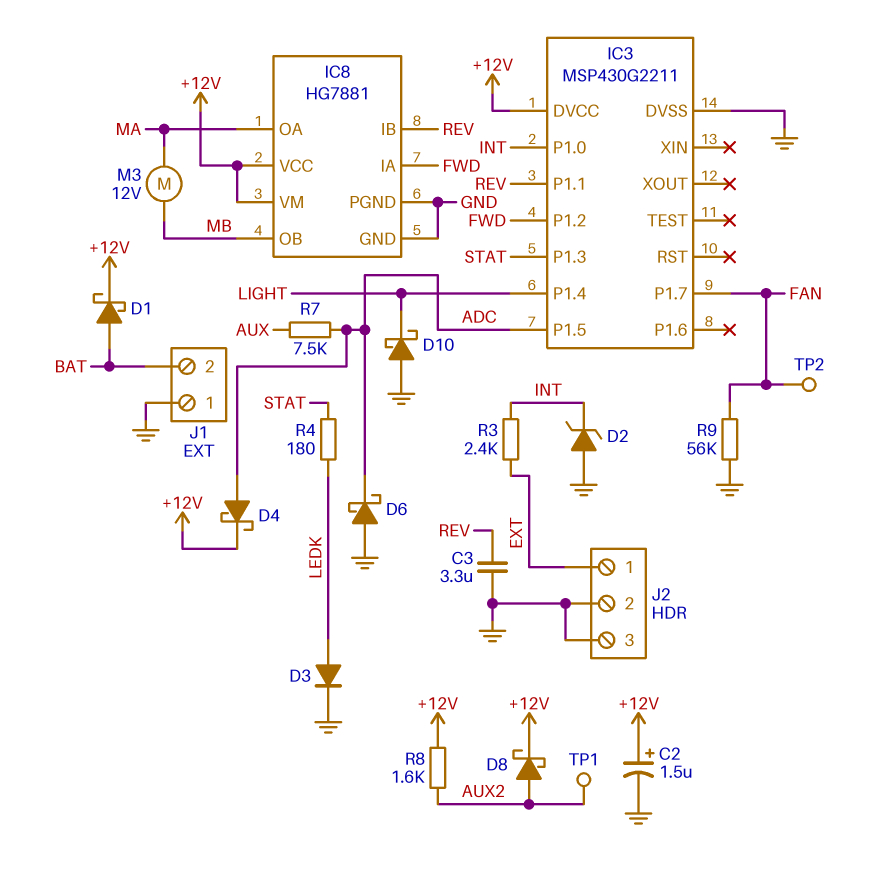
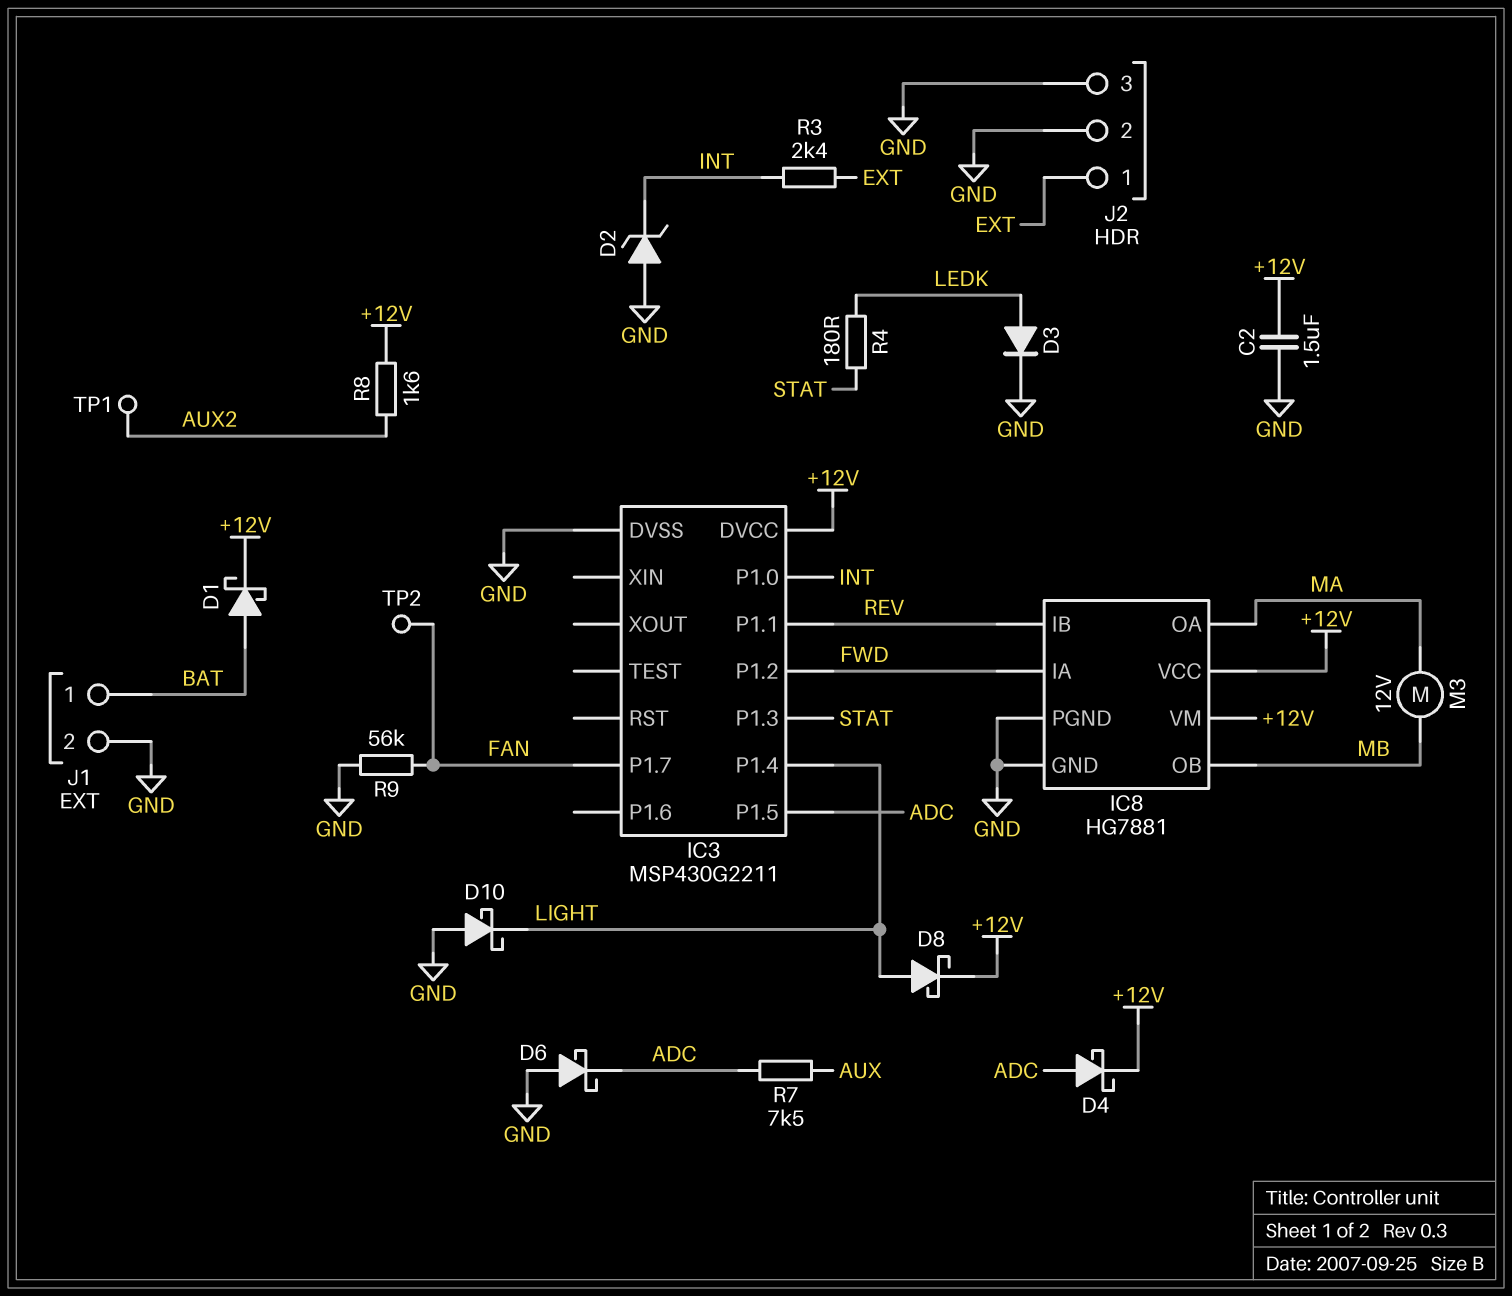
C2: 1.5uF (plus +12V, minus GND) -> 1.5uF (+12V, GND)
C3: 3.3uF (GND, REV) -> none
D8: schottky (A AUX2, K +12V) -> schottky (A LIGHT, K +12V)
J1 pin 1: GND -> BAT
J1 pin 2: BAT -> GND

